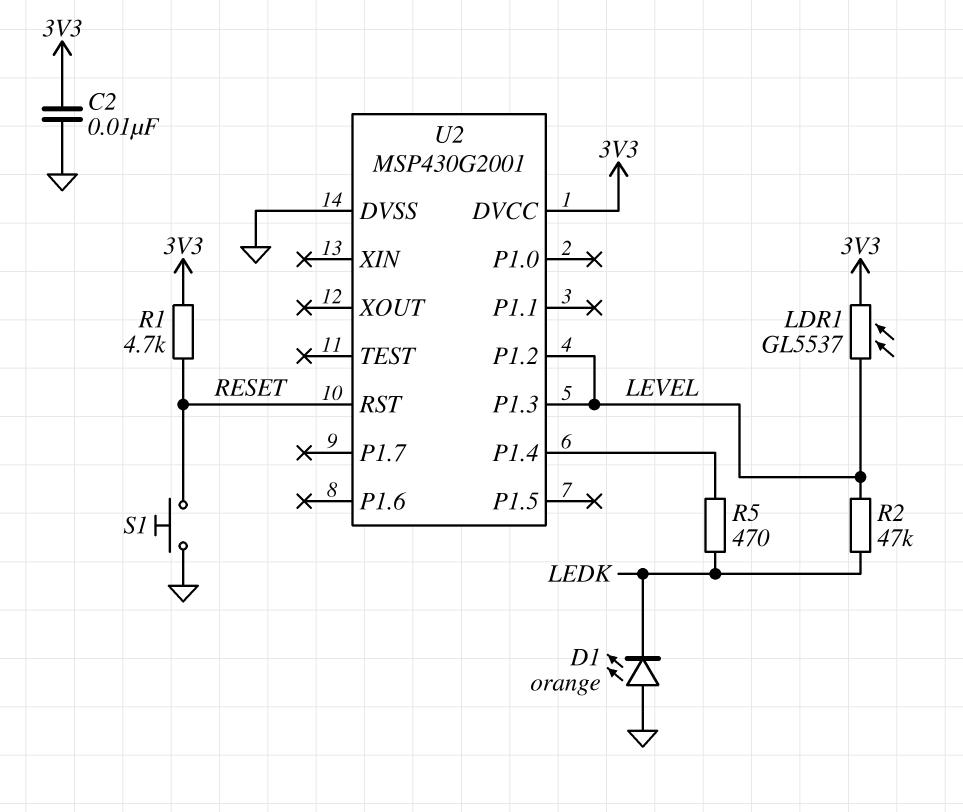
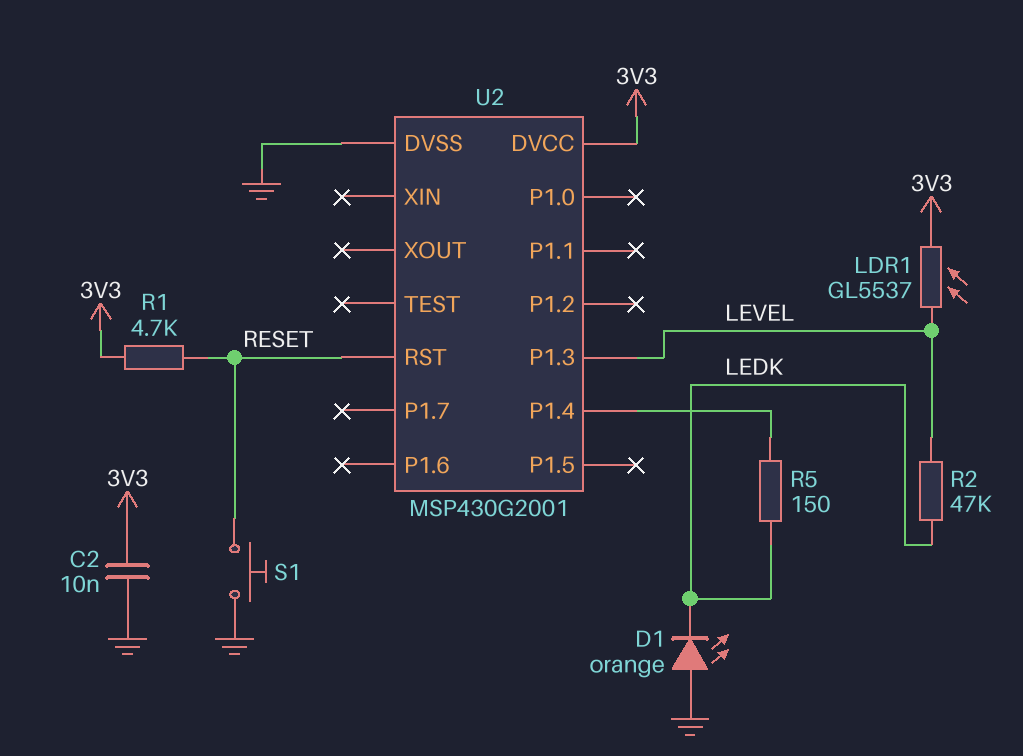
R5: 470 (LEDK, U2/P1.4) -> 150 (LEDK, U2/P1.4)
U2 pin P1.2: LEVEL -> none

